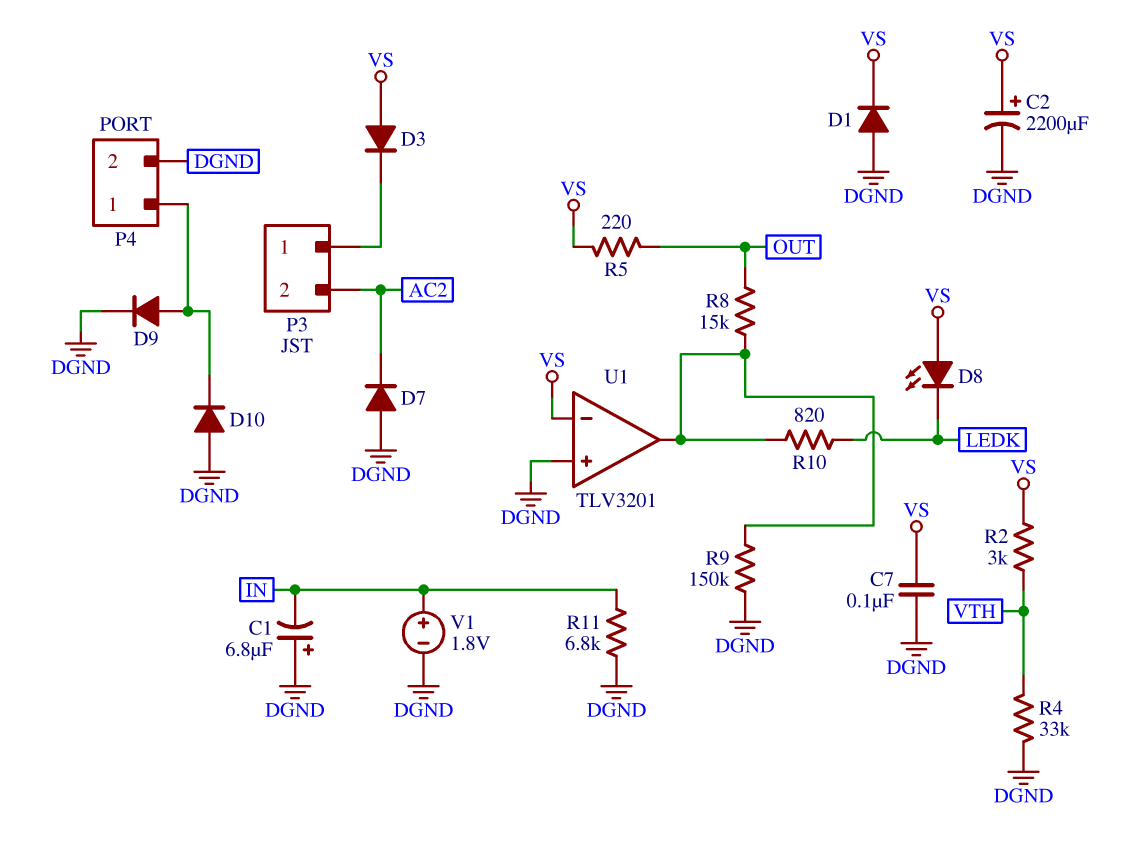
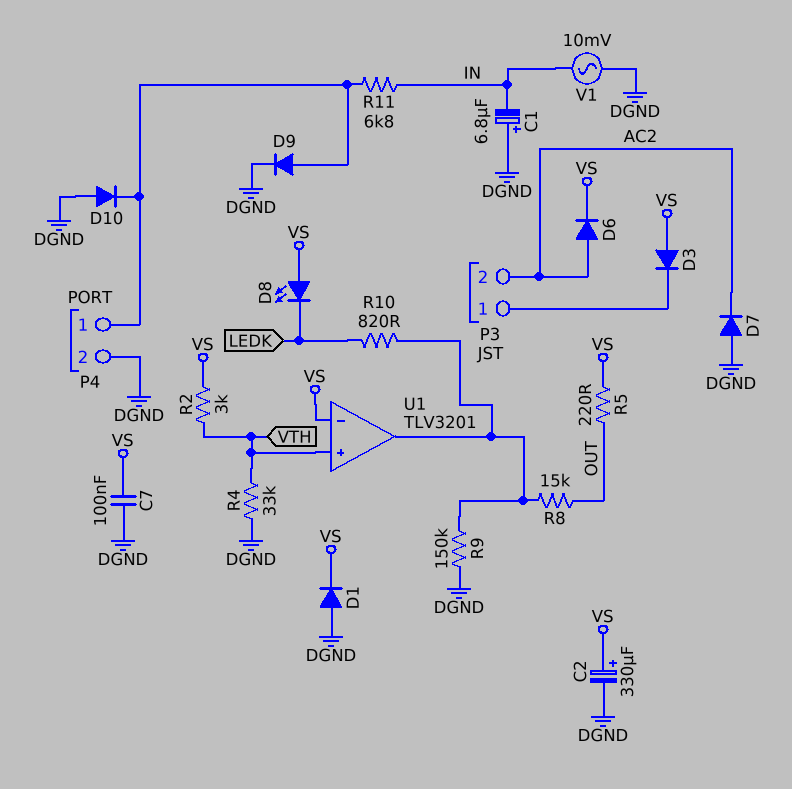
C2: 2200uF (plus VS, minus DGND) -> 330uF (plus VS, minus DGND)
D6: none -> diode (A AC2, K VS)
R11: 6.8k (DGND, IN) -> 6.8k (IN, P4/1)
U1 pin in+: DGND -> VTH
V1: 1.8V (plus IN, minus DGND) -> AC 10mV (DGND, IN)

